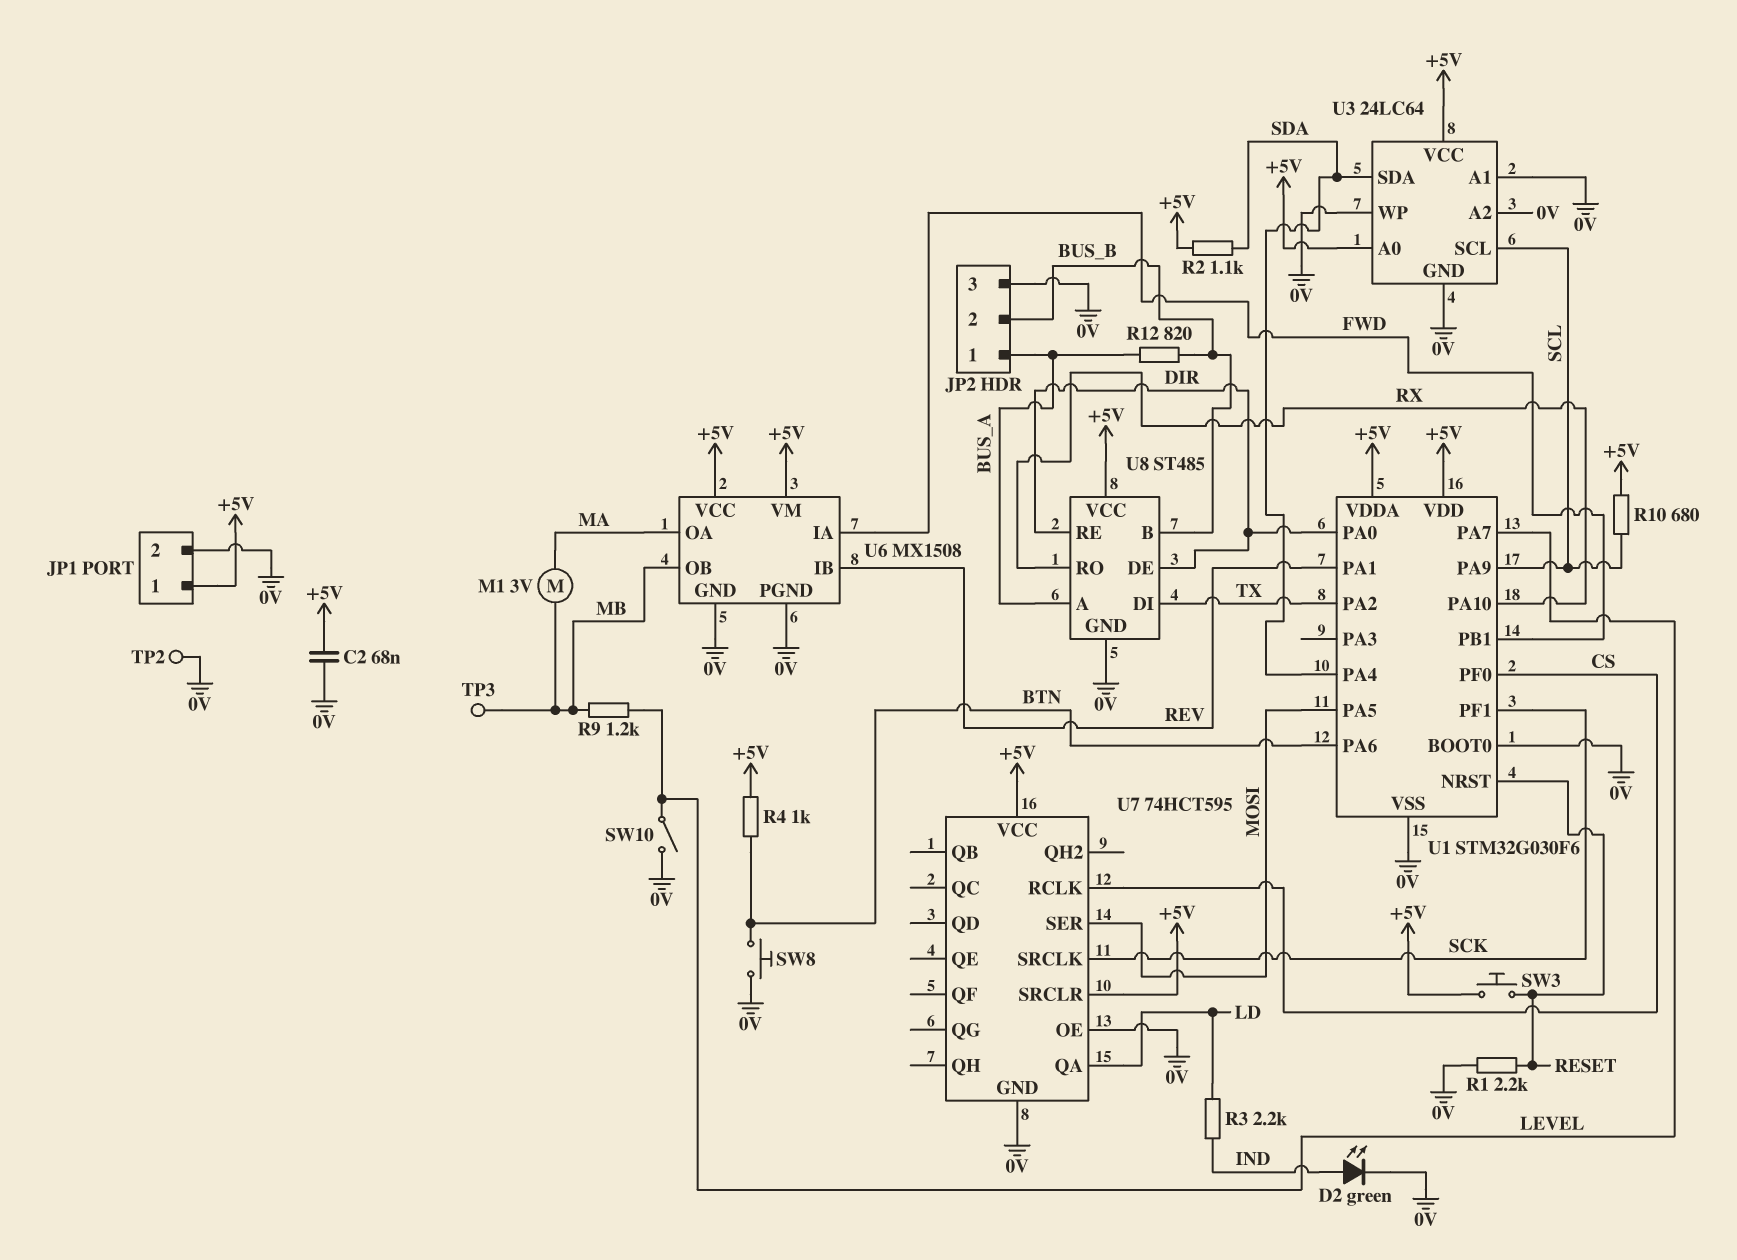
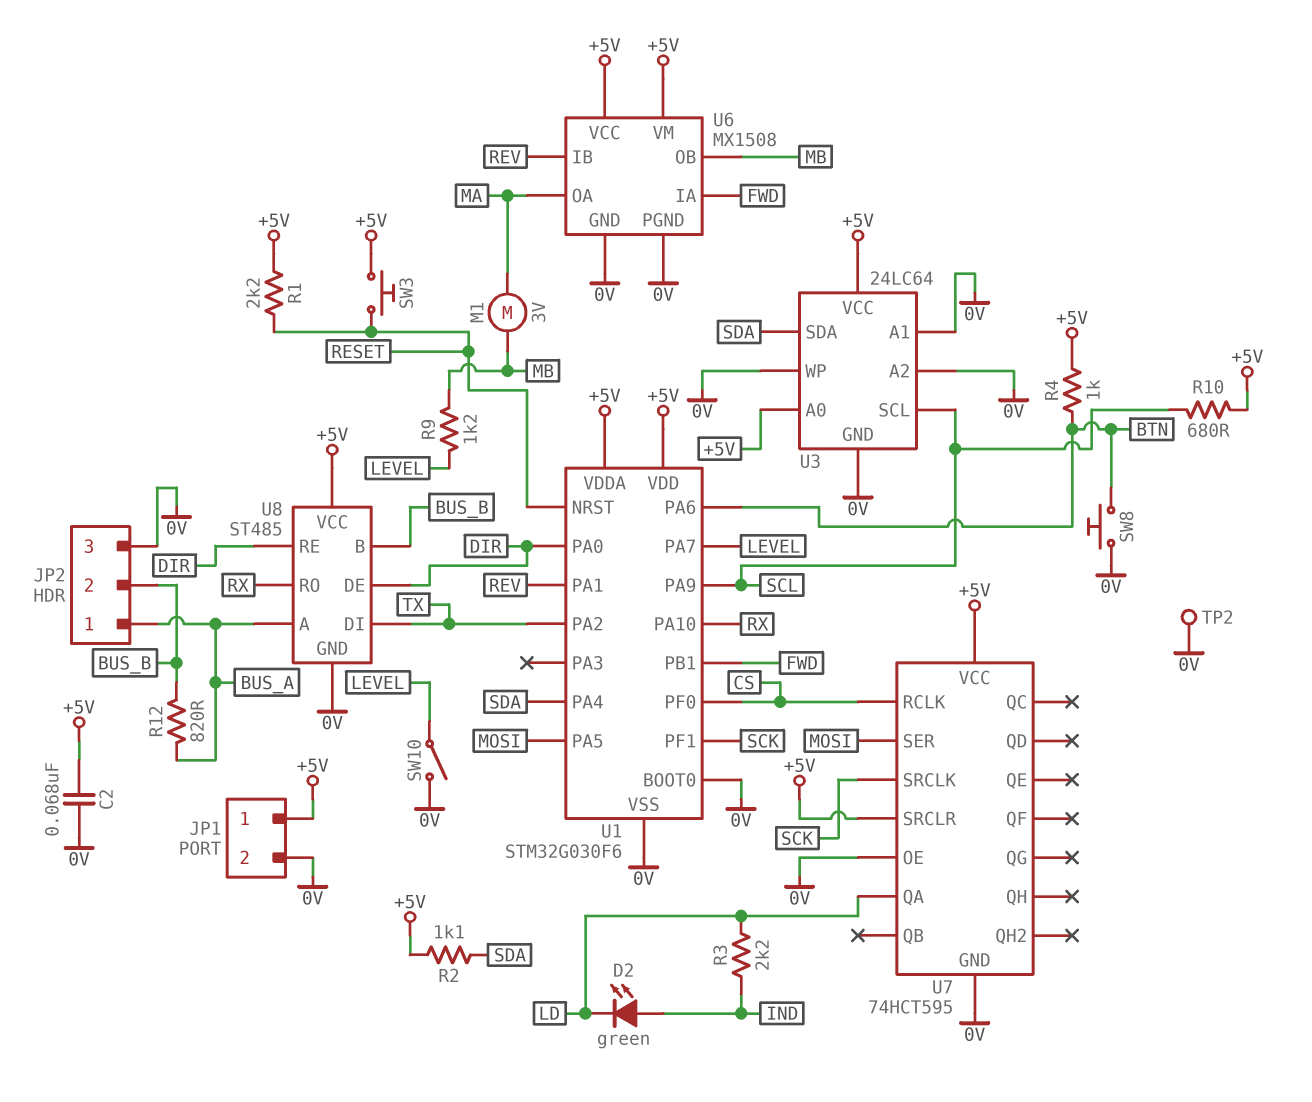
D2: LED green (A IND, K 0V) -> LED green (A IND, K LD)
R1: 2.2k (0V, RESET) -> 2.2k (+5V, RESET)
TP3: test point (MB) -> none

